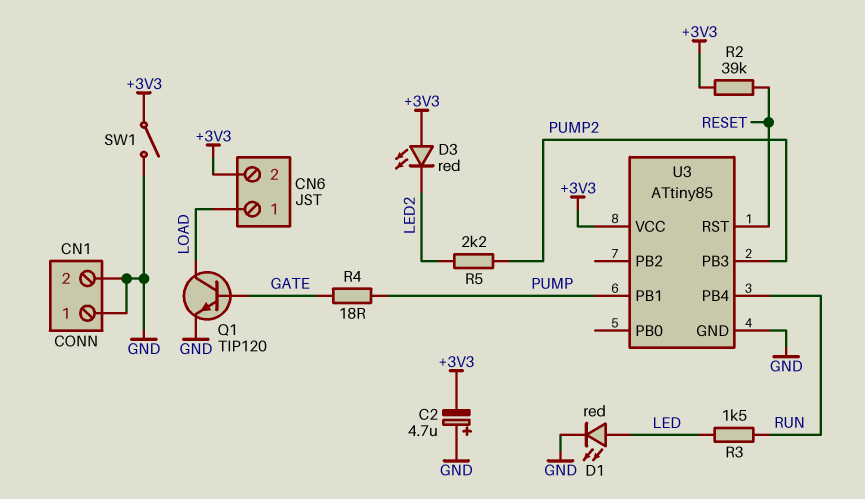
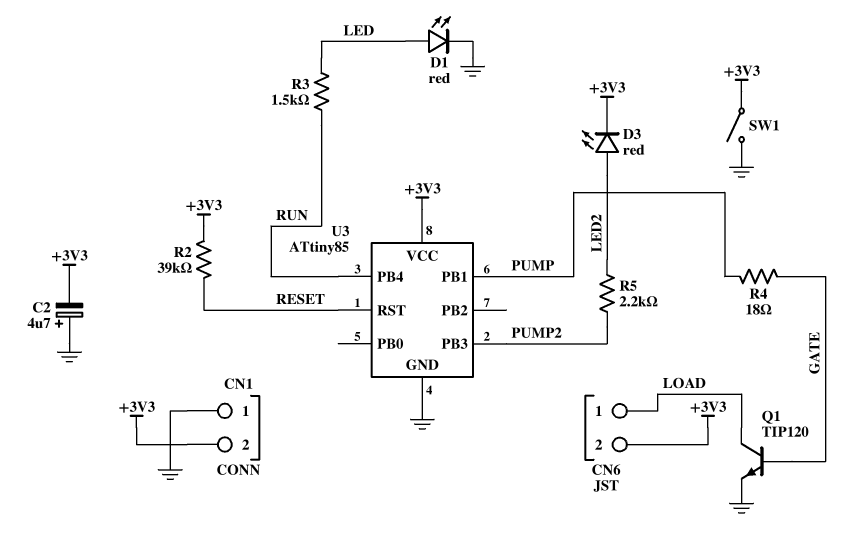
CN1 pin 2: GND -> +3V3
D3: LED red (A +3V3, K LED2) -> LED red (A LED2, K +3V3)

